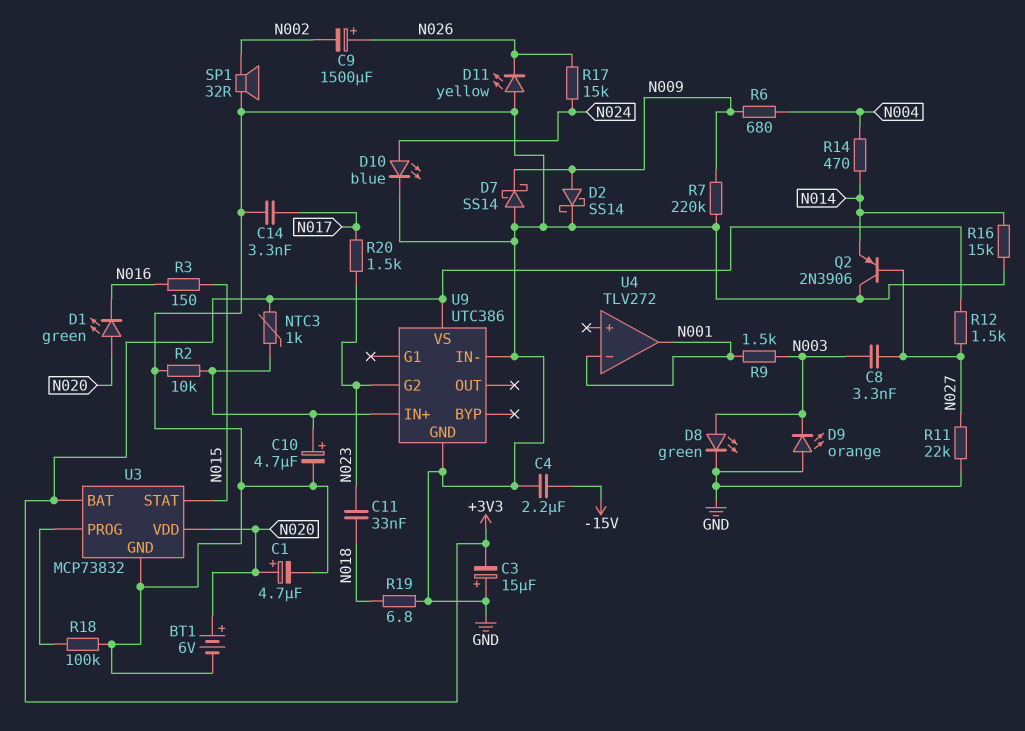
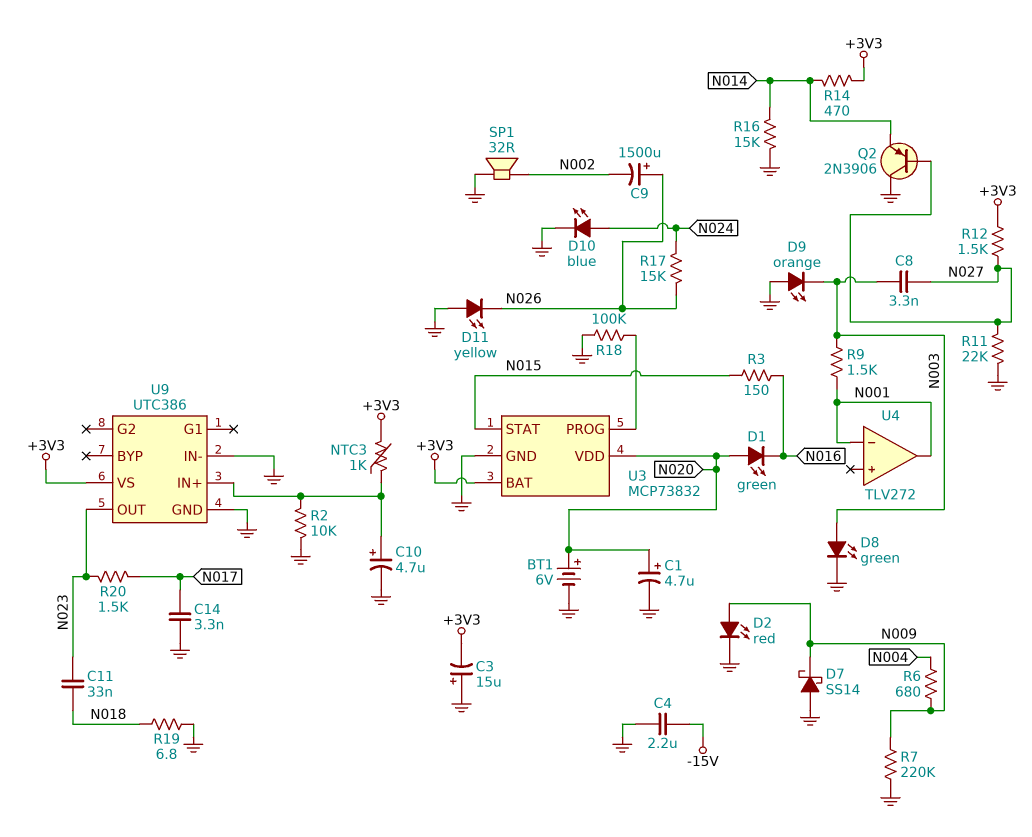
D2: schottky SS14 (A N009, K GND) -> LED red (A N009, K GND)
R14: 470 (N004, N014) -> 470 (+3V3, N014)
U9 pin G2: N023 -> none
U9 pin OUT: none -> N023

